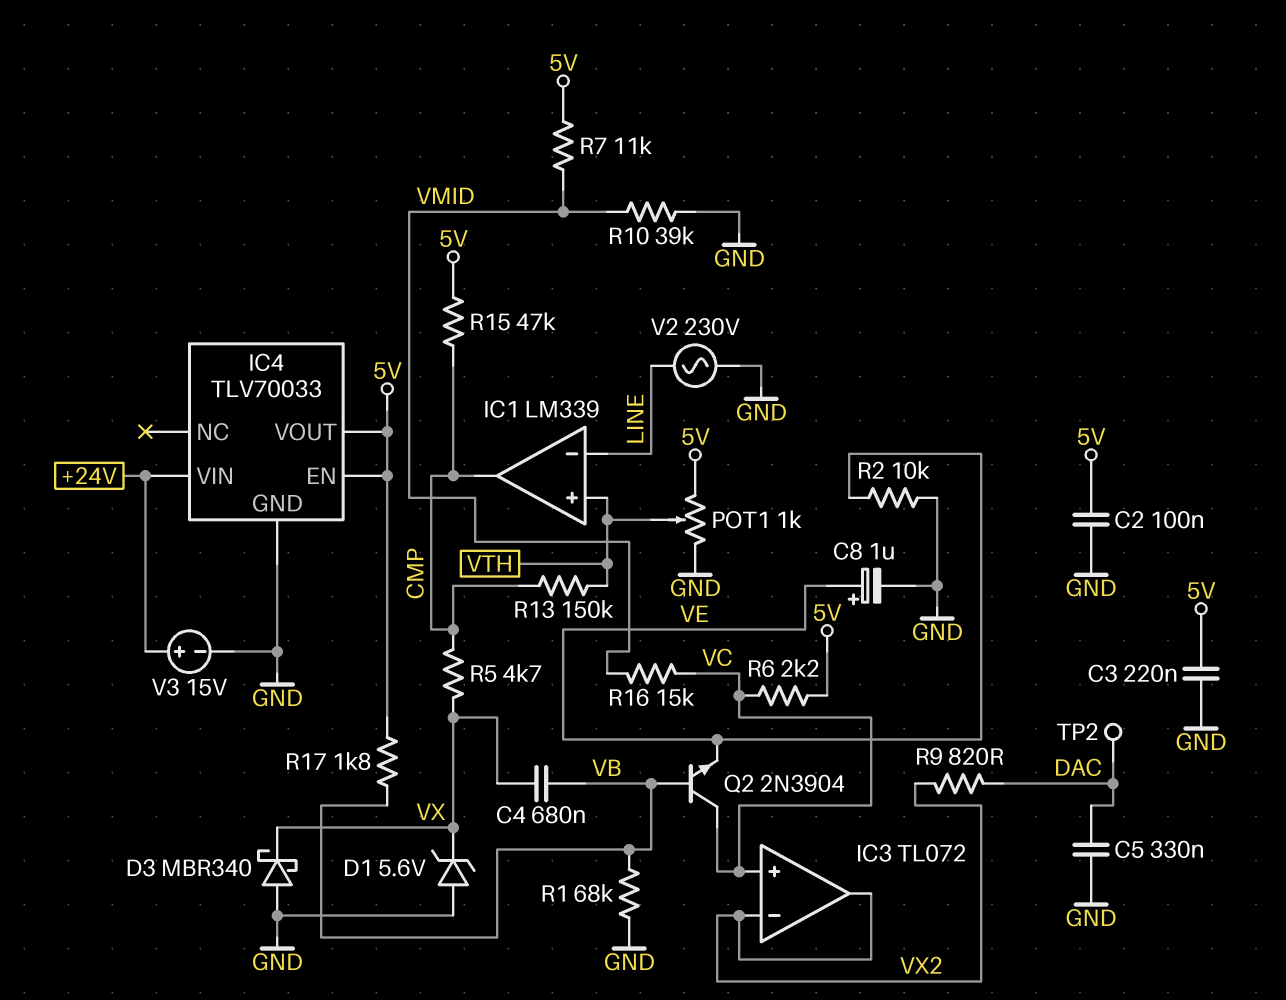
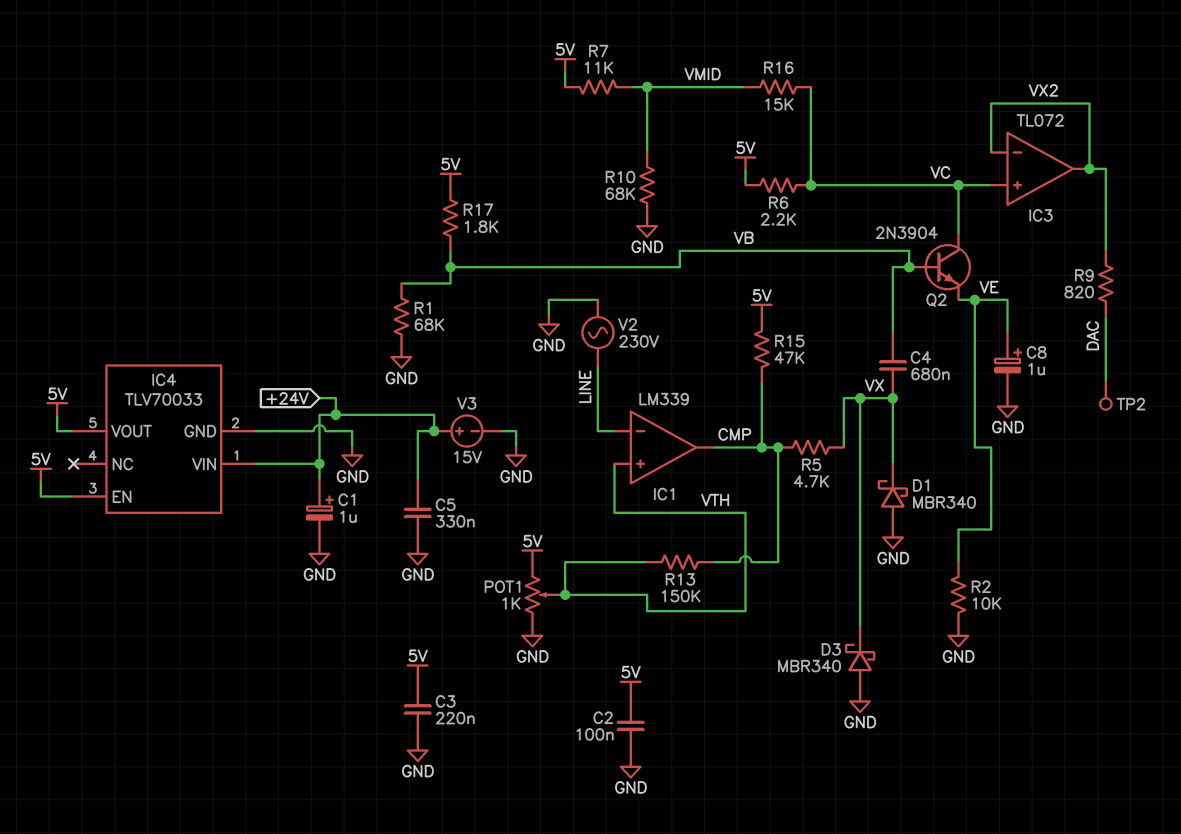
C1: none -> 1uF (plus +24V, minus GND)
C5: 330nF (DAC, GND) -> 330nF (+24V, GND)
D1: zener 5.6V (A GND, K VX) -> schottky MBR340 (A GND, K VX)
R10: 39k (GND, VMID) -> 68k (GND, VMID)

